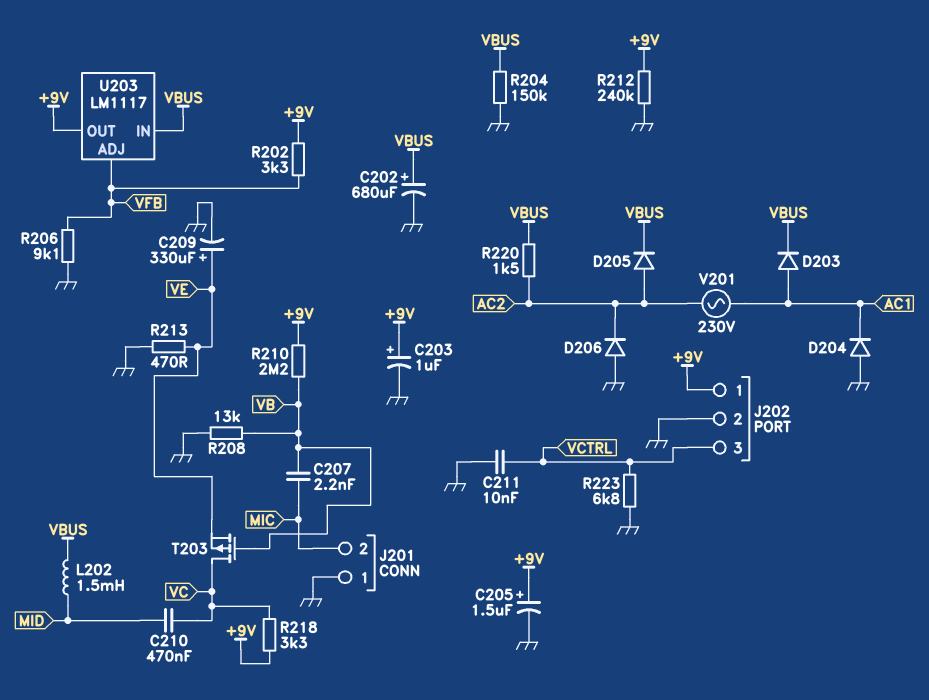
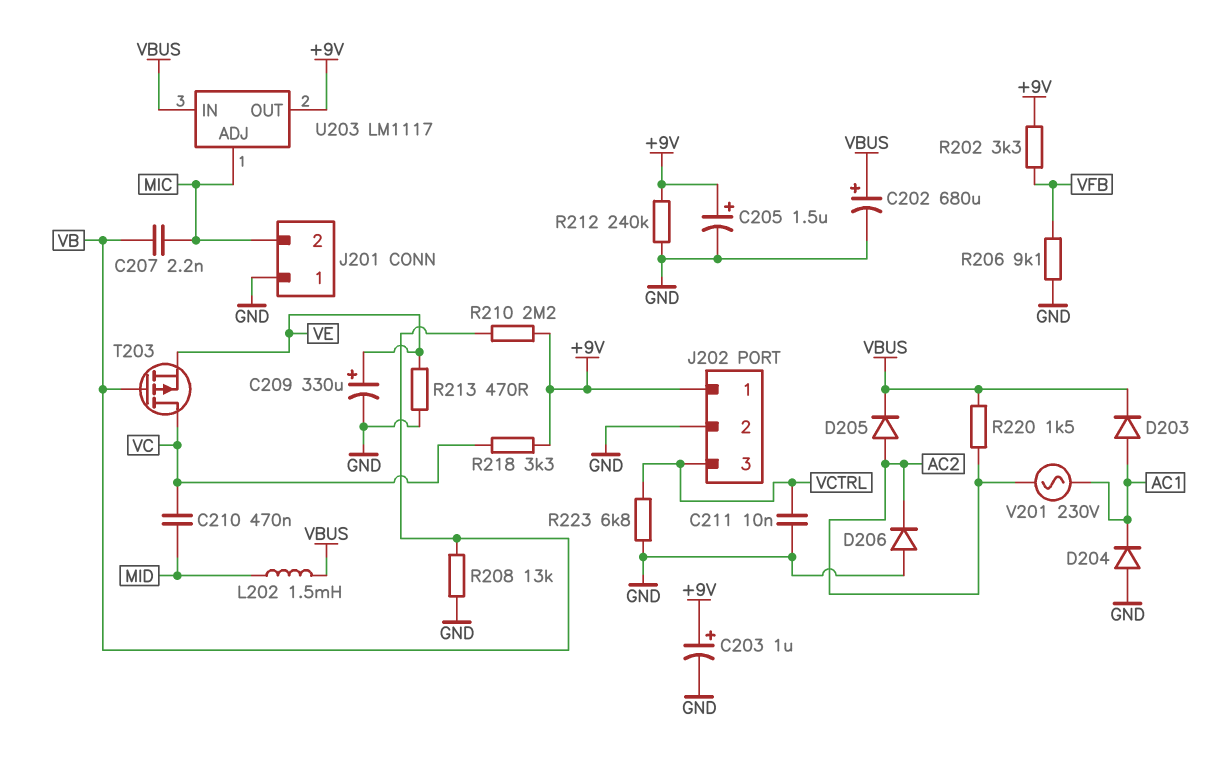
R204: 150k (GND, VBUS) -> none
U203 pin ADJ: VFB -> MIC

